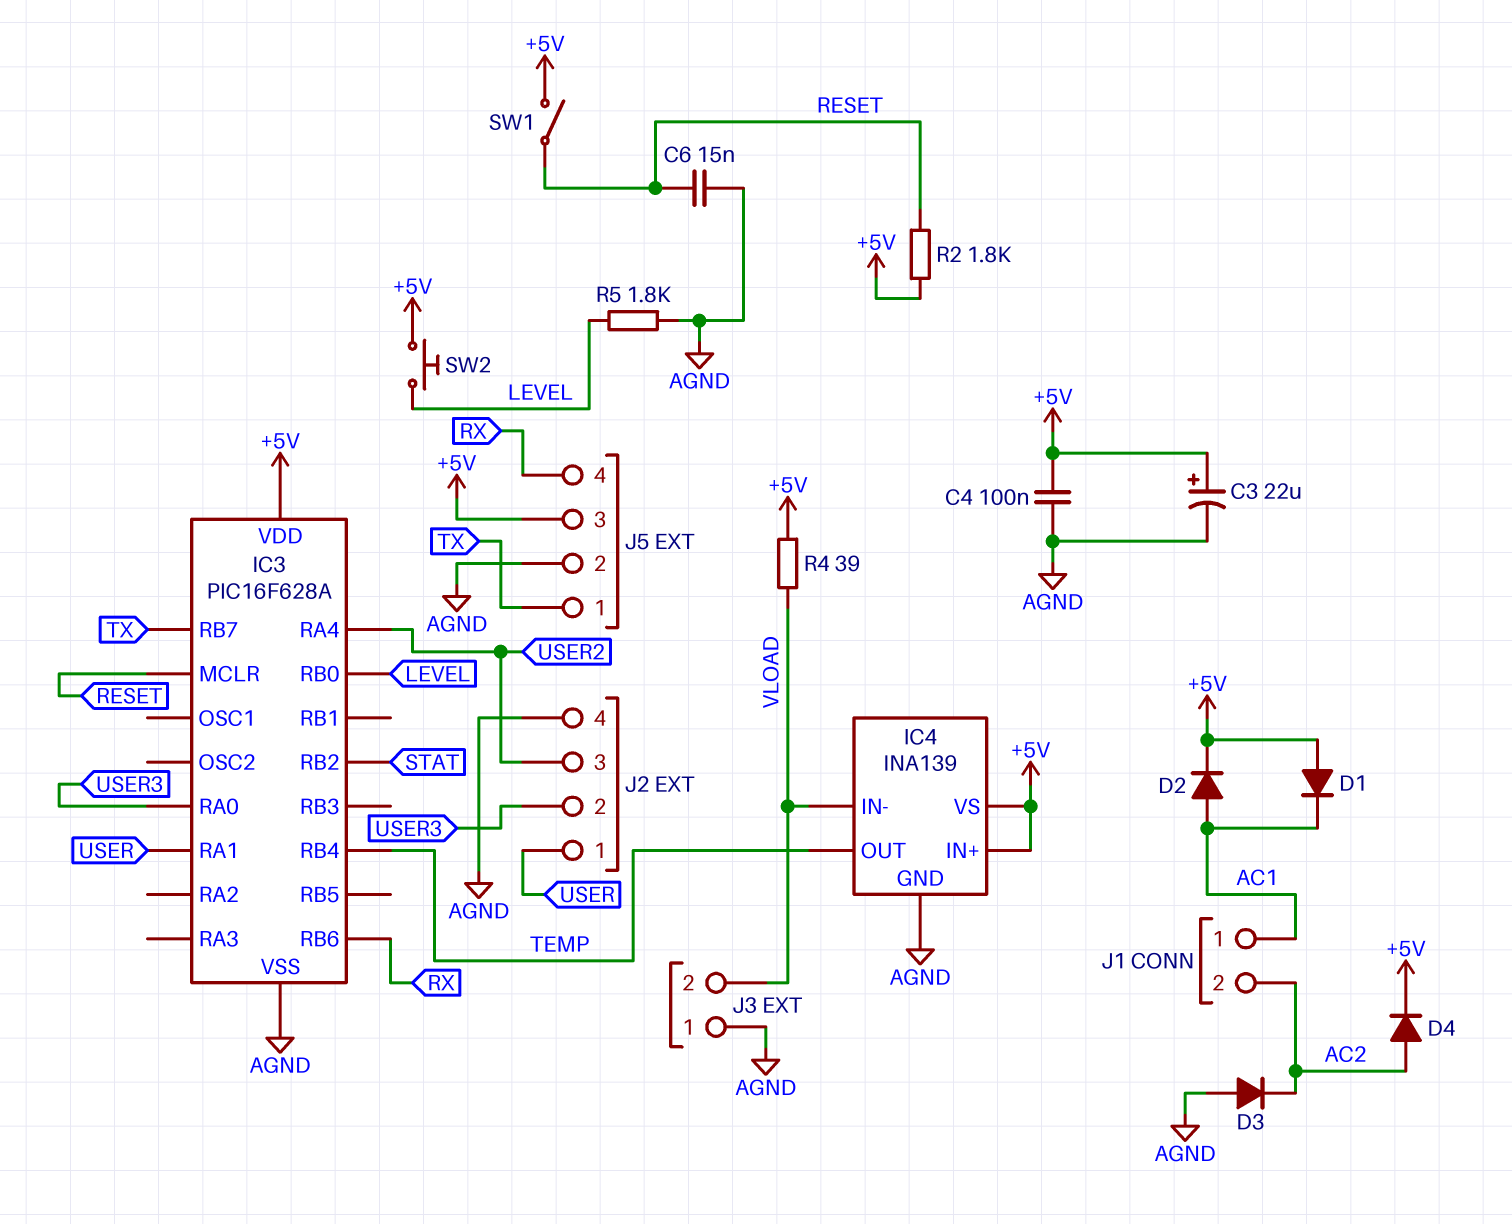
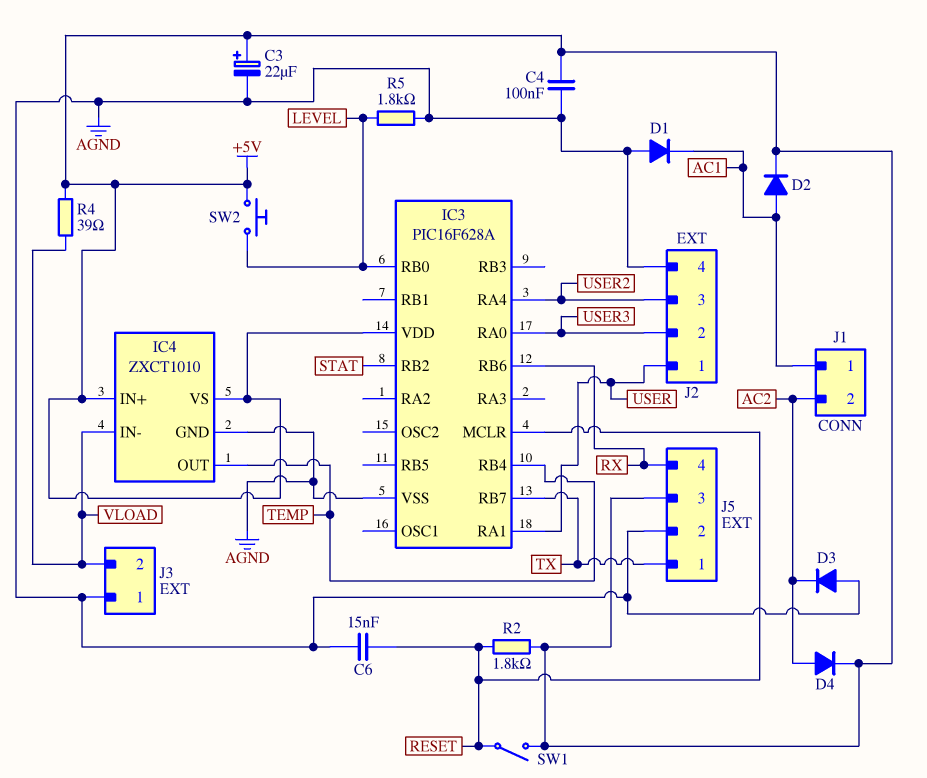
D1: diode (A +5V, K AC1) -> diode (A AGND, K AC1)
IC4: INA139 -> ZXCT1010

